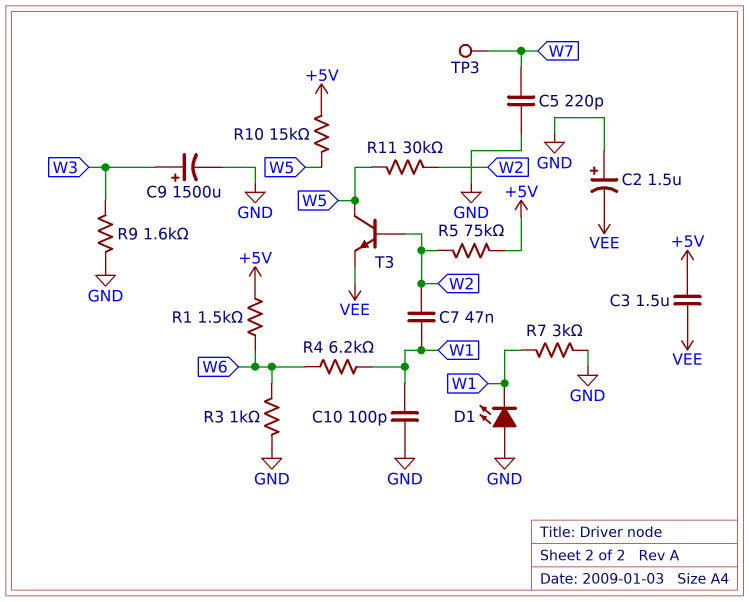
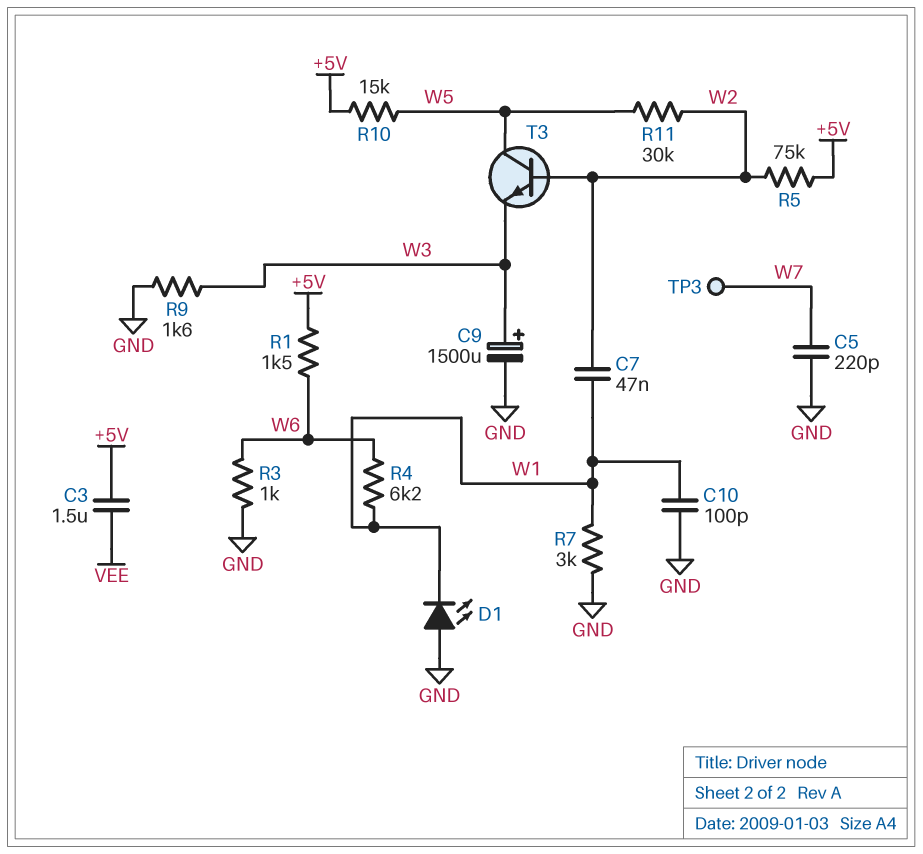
C2: 1.5uF (plus GND, minus VEE) -> none
T3: NPN (B W2, C W5, E VEE) -> NPN (B W2, C W5, E W3)

